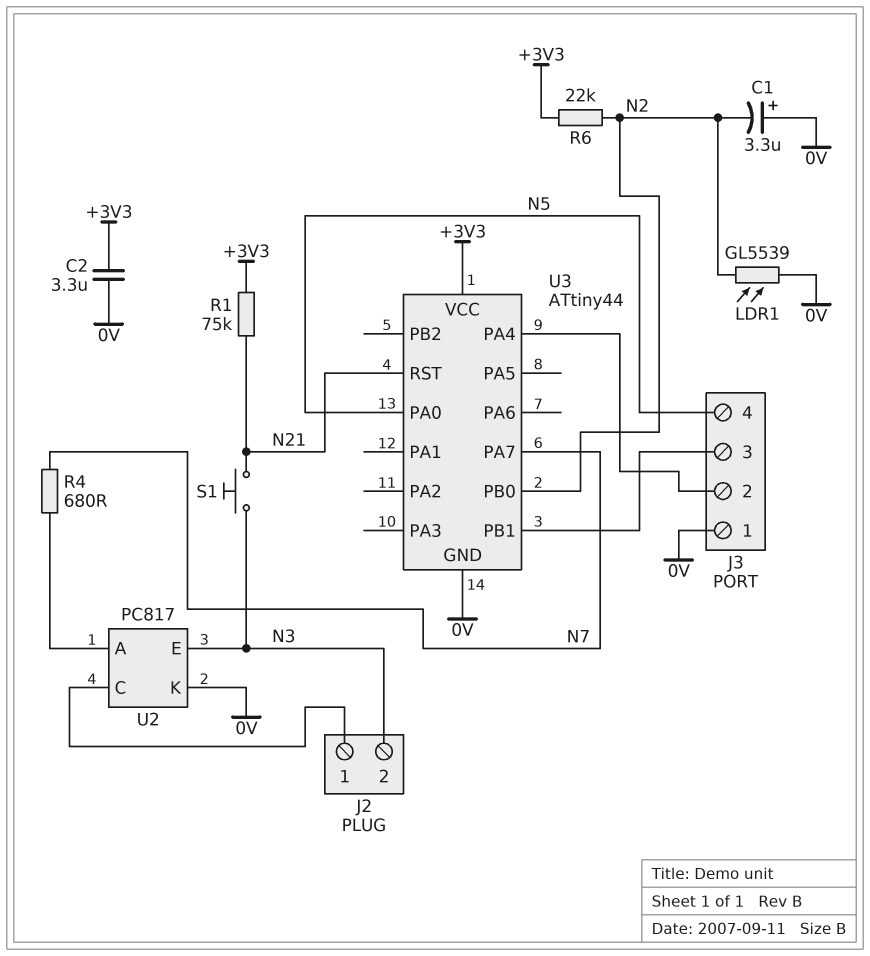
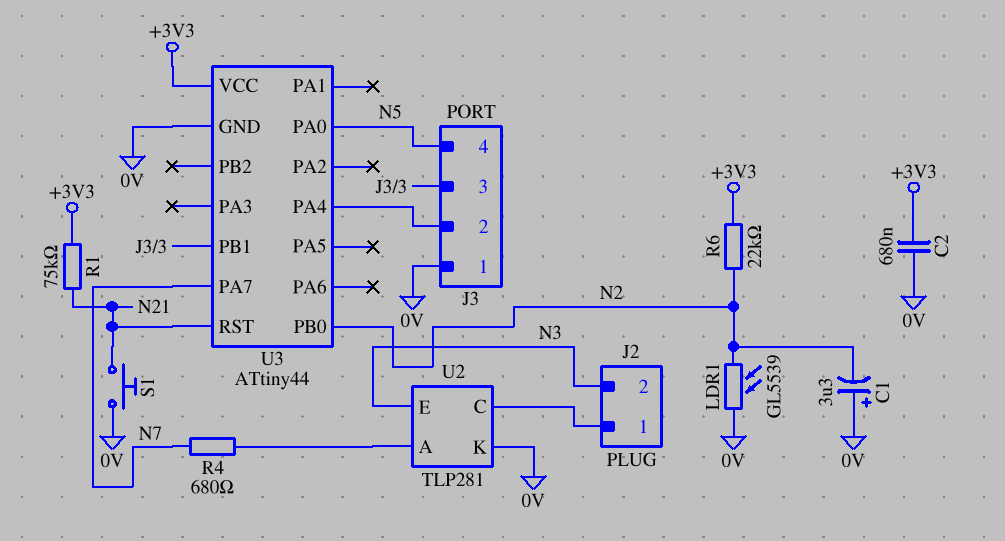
C2: 3.3uF (+3V3, 0V) -> 680nF (+3V3, 0V)
S1: button (N3, N21) -> button (0V, N21)
U2: PC817 -> TLP281

